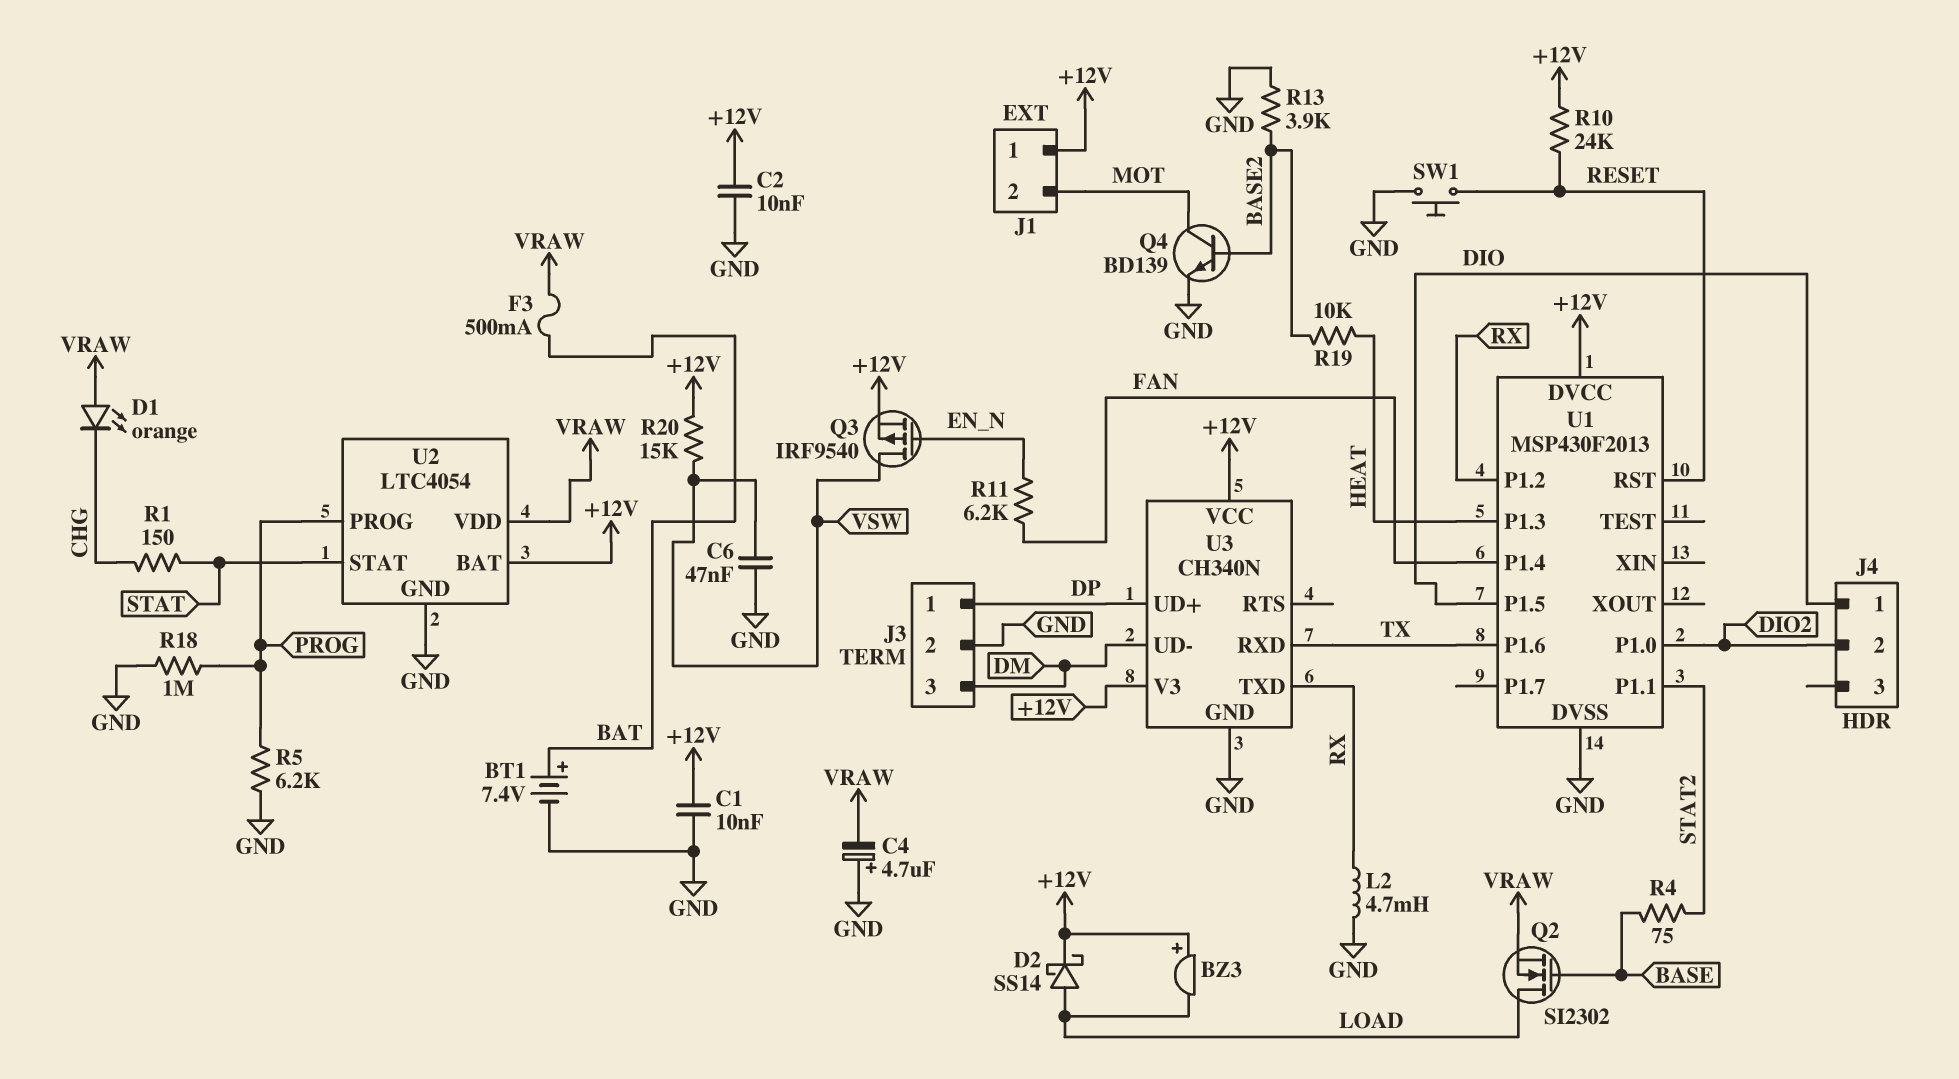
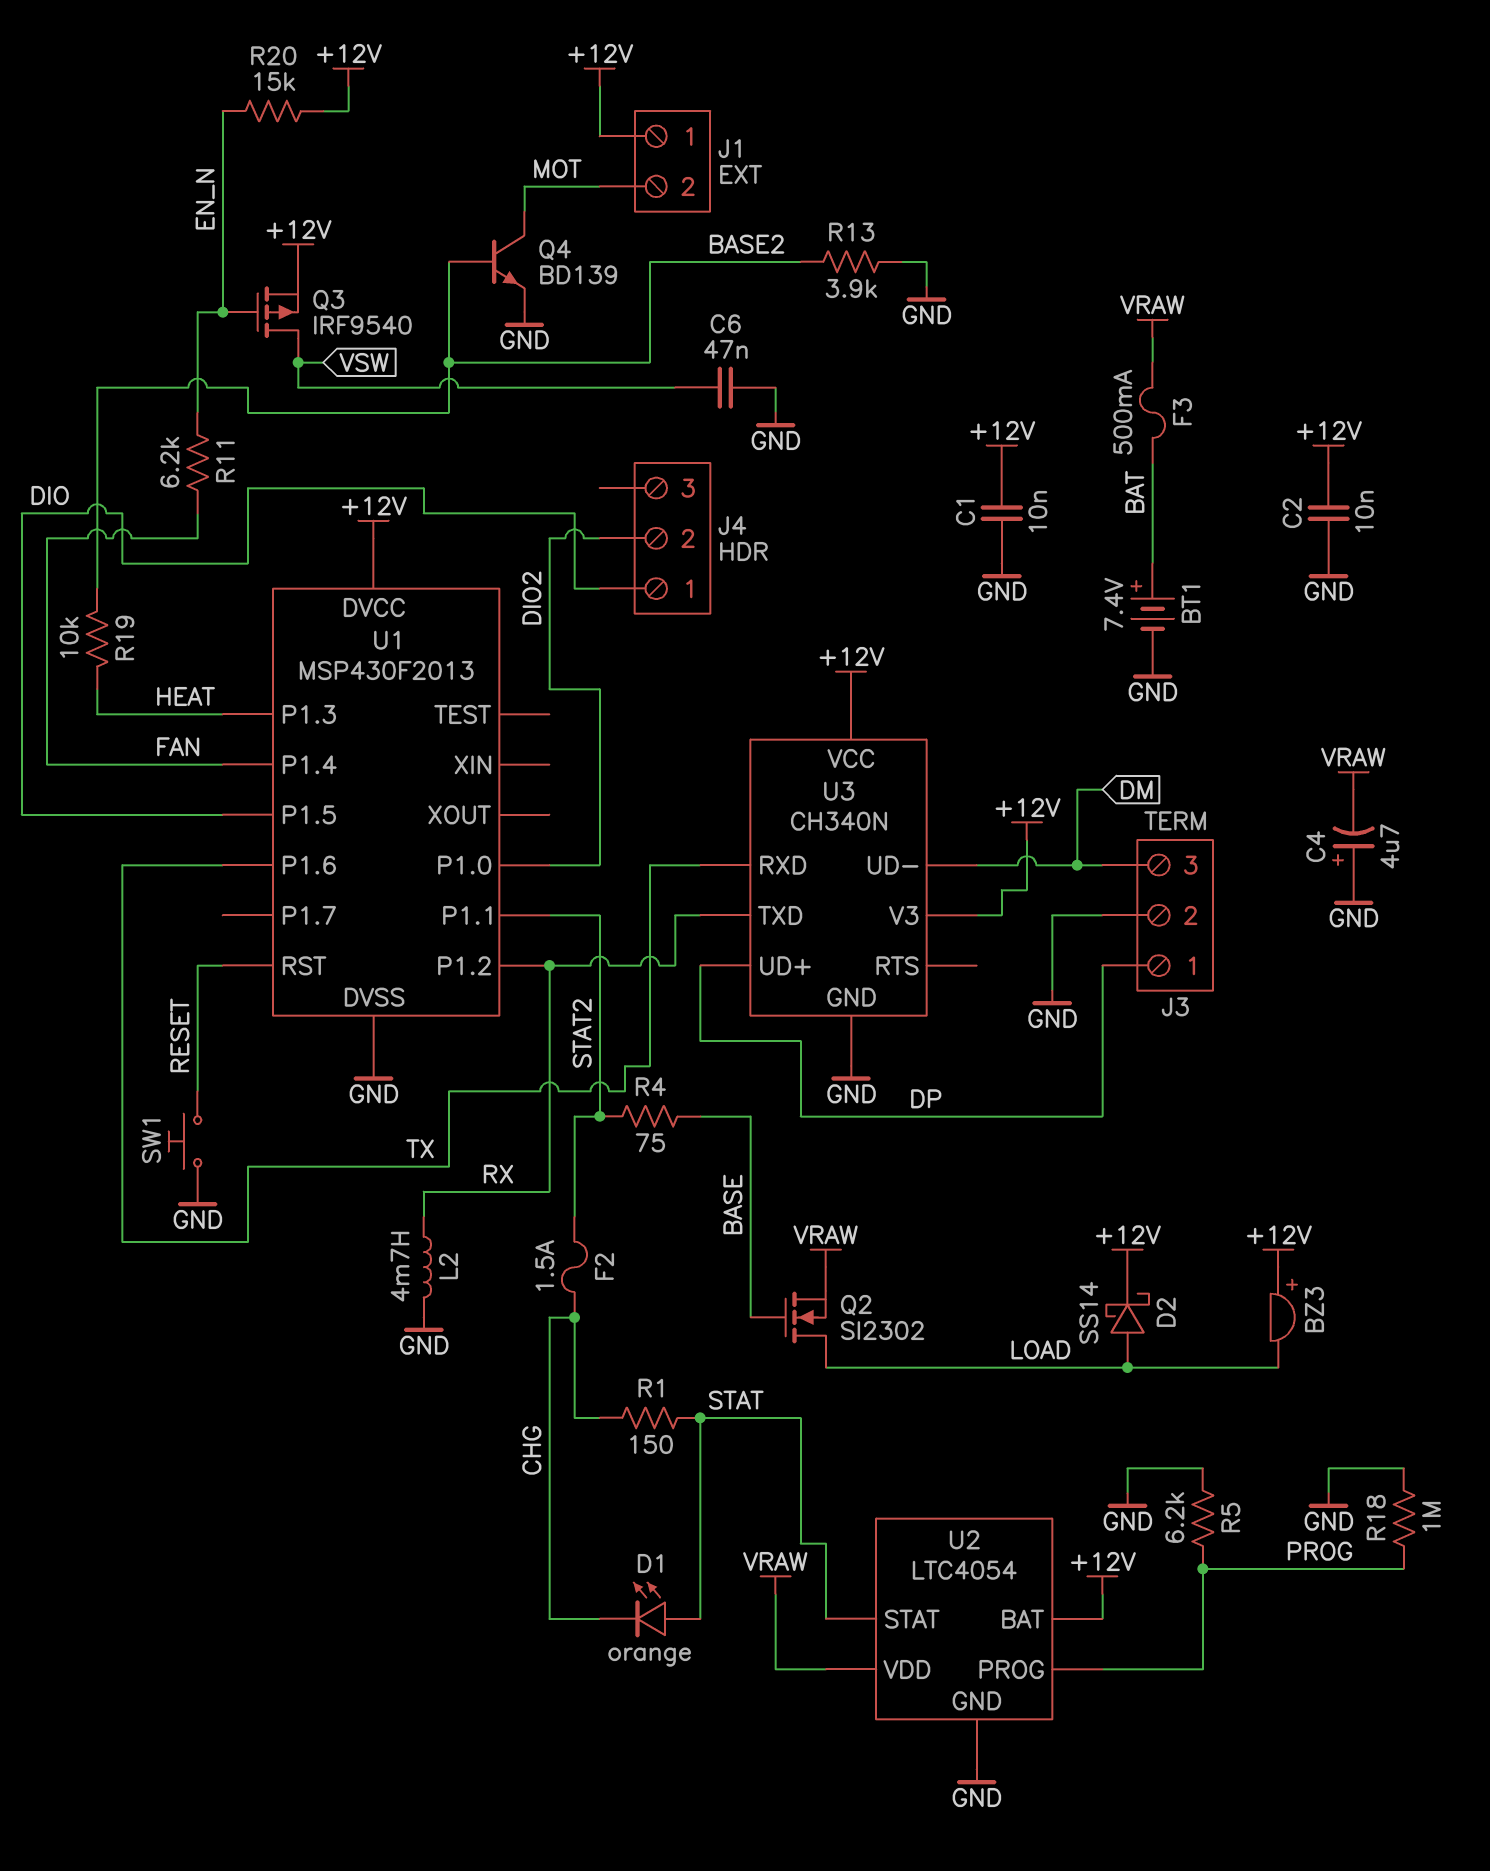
D1: LED orange (A VRAW, K CHG) -> LED orange (A STAT, K CHG)
F2: none -> 1.5A (CHG, STAT2)
R10: 24k (+12V, RESET) -> none
R20: 15k (+12V, VSW) -> 15k (+12V, EN_N)

